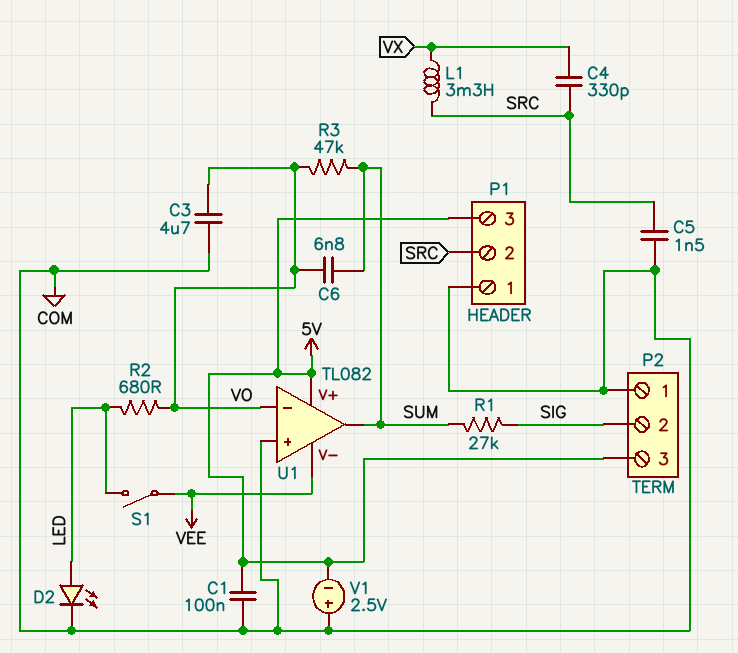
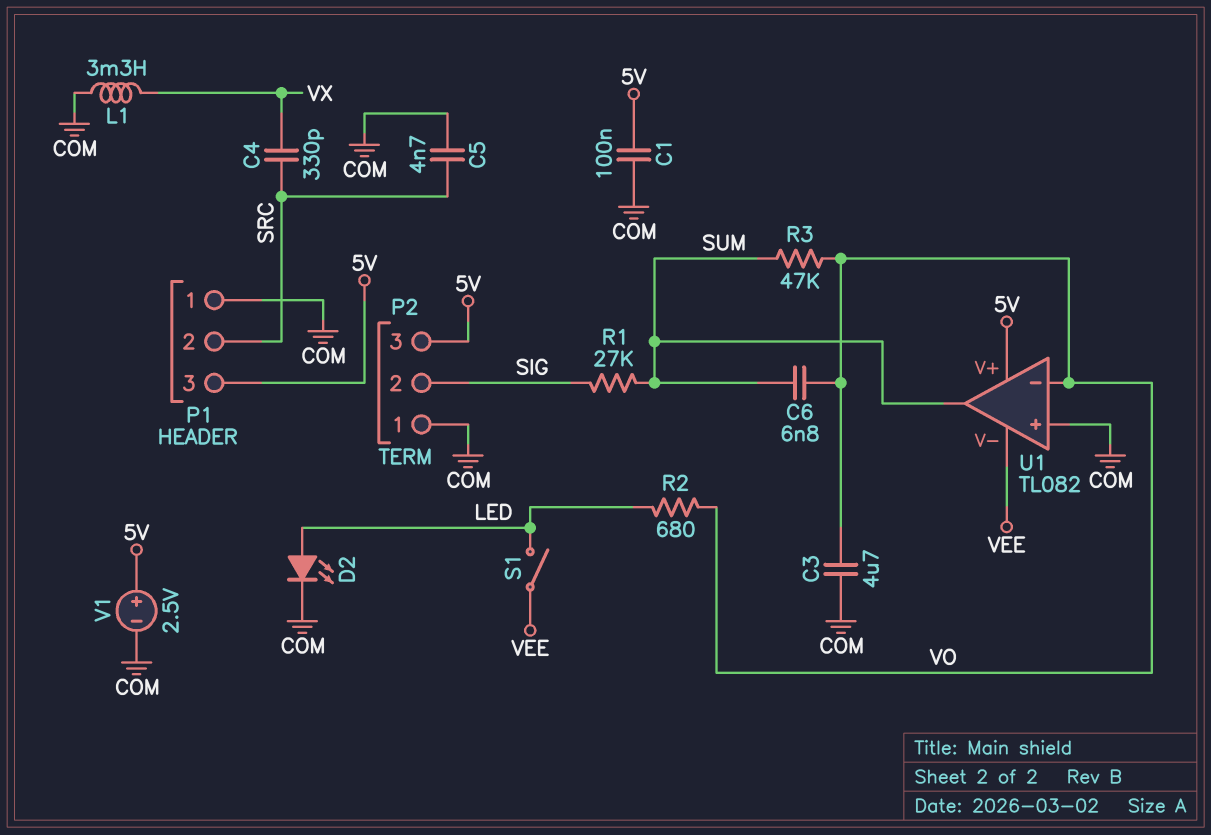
C5: 1.5nF (COM, SRC) -> 4.7nF (COM, SRC)
L1: 3.3mH (SRC, VX) -> 3.3mH (COM, VX)
V1: 2.5V (plus COM, minus 5V) -> 2.5V (plus 5V, minus COM)

